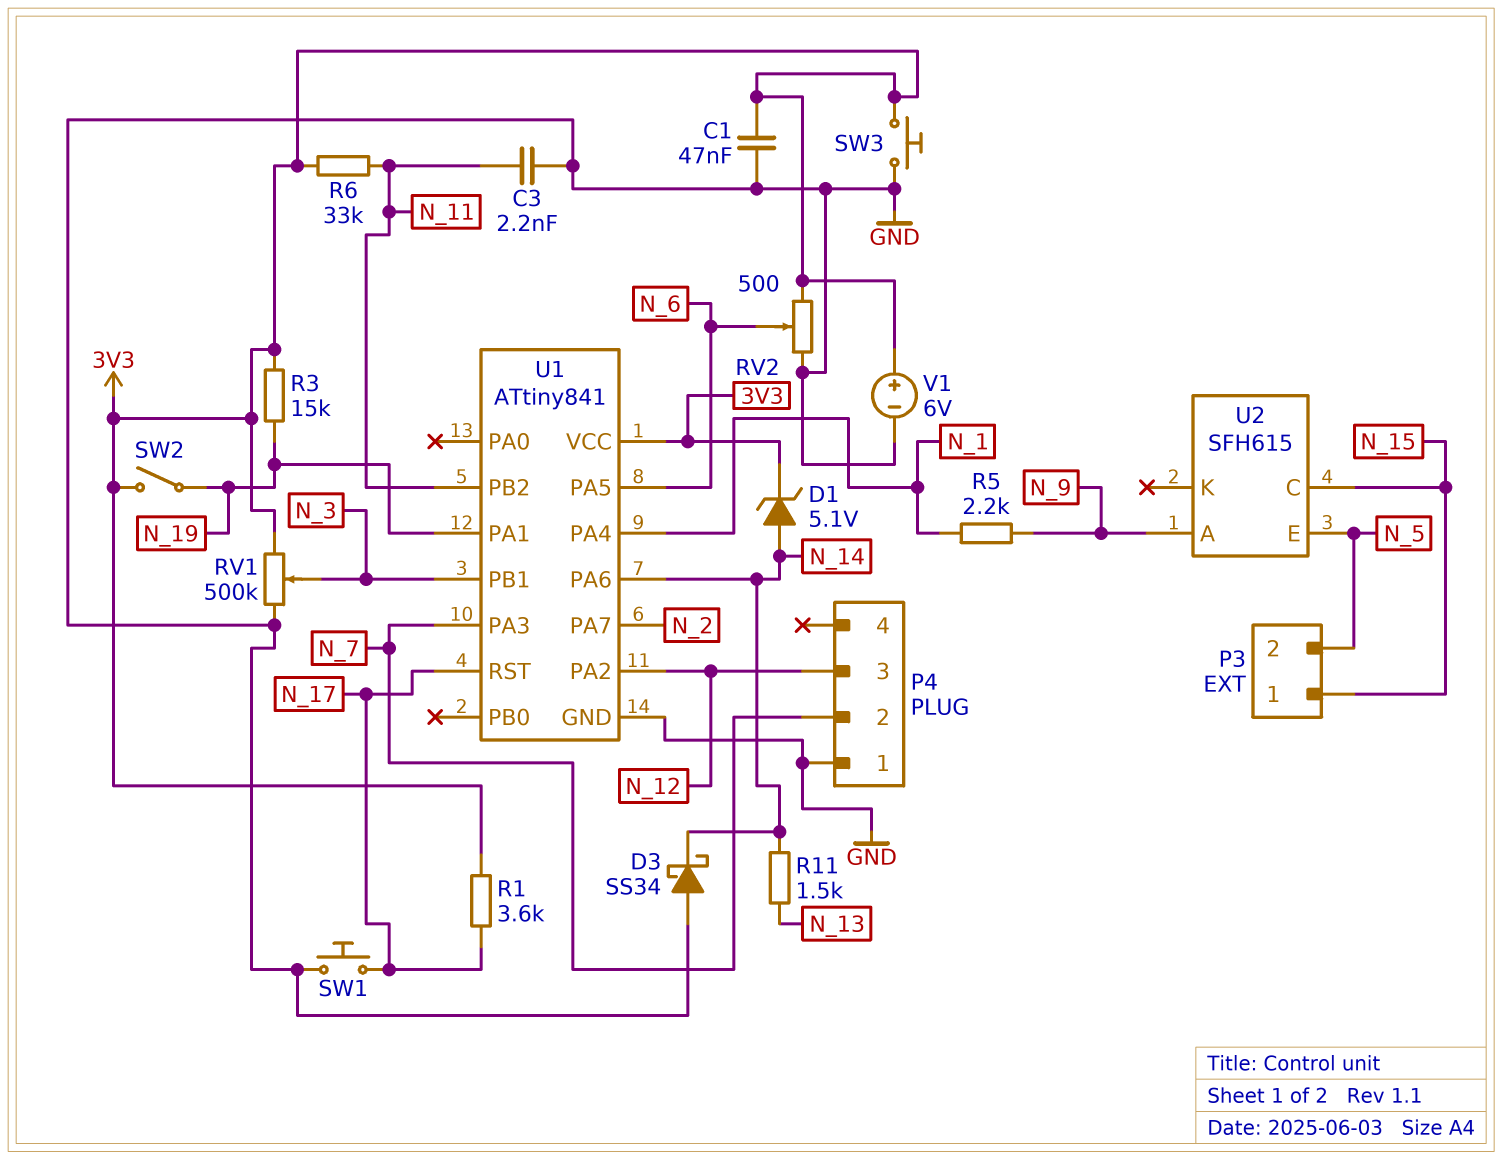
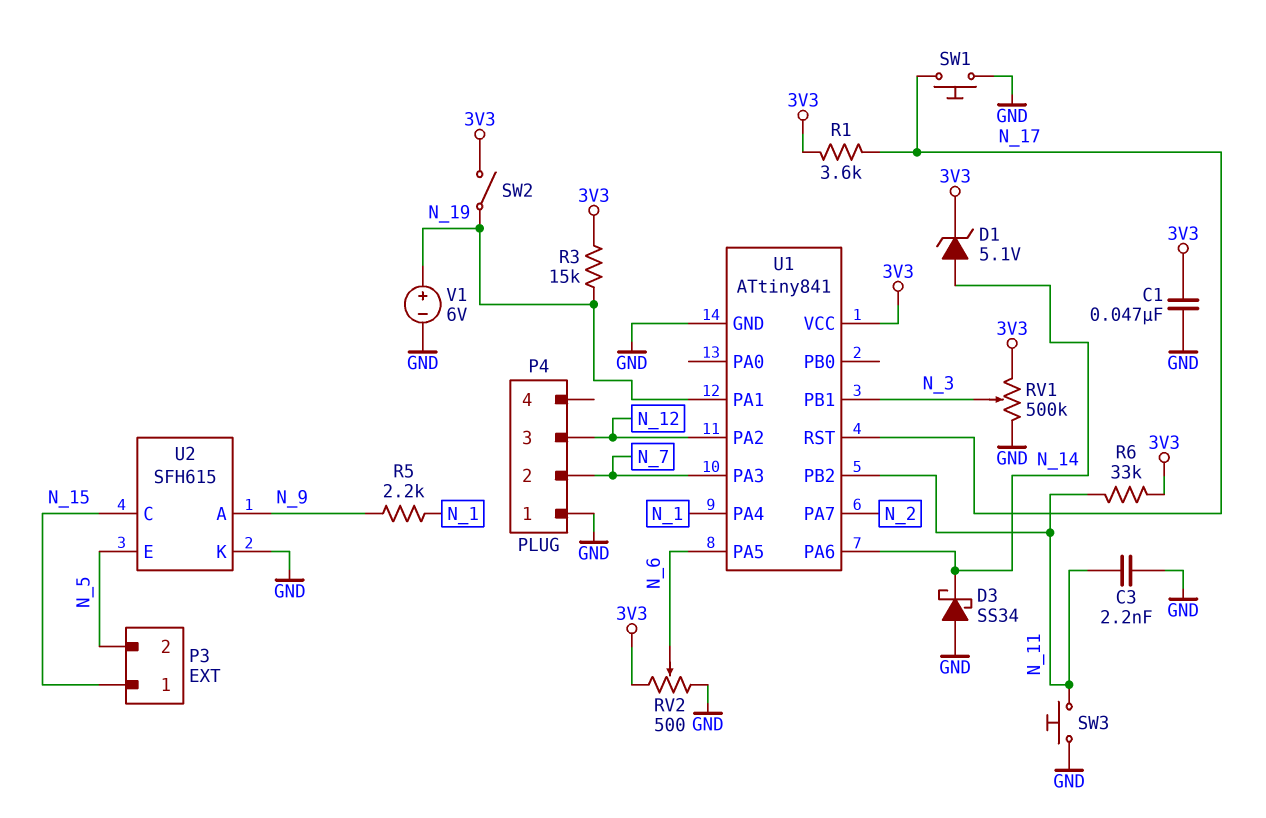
R11: 1.5k (N_13, N_14) -> none
SW3: button (3V3, GND) -> button (GND, N_11)
U2 pin K: none -> GND
V1: 6V (plus 3V3, minus GND) -> 6V (plus N_19, minus GND)

